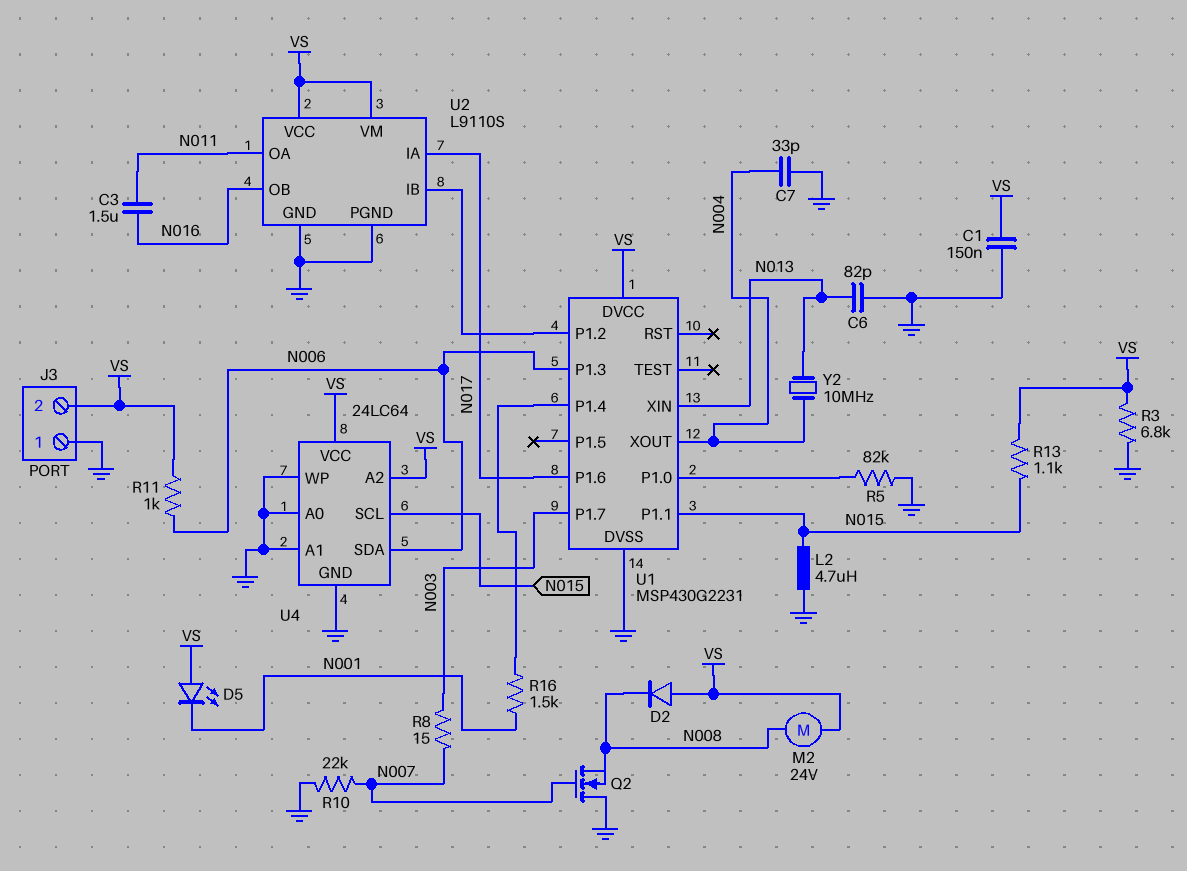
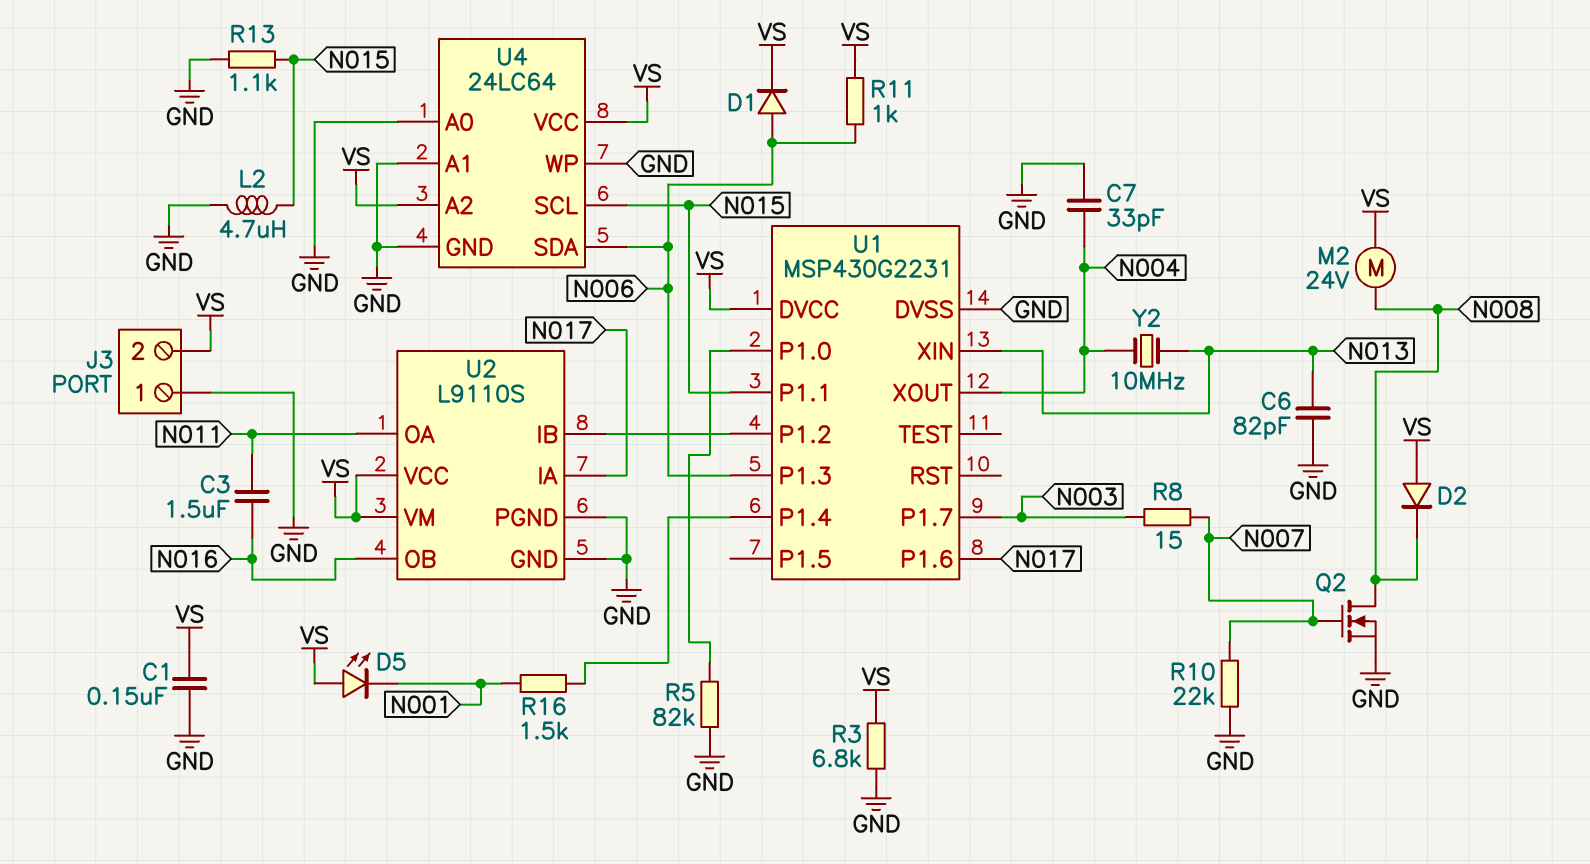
D1: none -> diode (A N006, K VS)
Q2: NMOS (G N007, D GND, S N008) -> NMOS (G N007, D N008, S GND)
R13: 1.1k (N015, VS) -> 1.1k (GND, N015)

